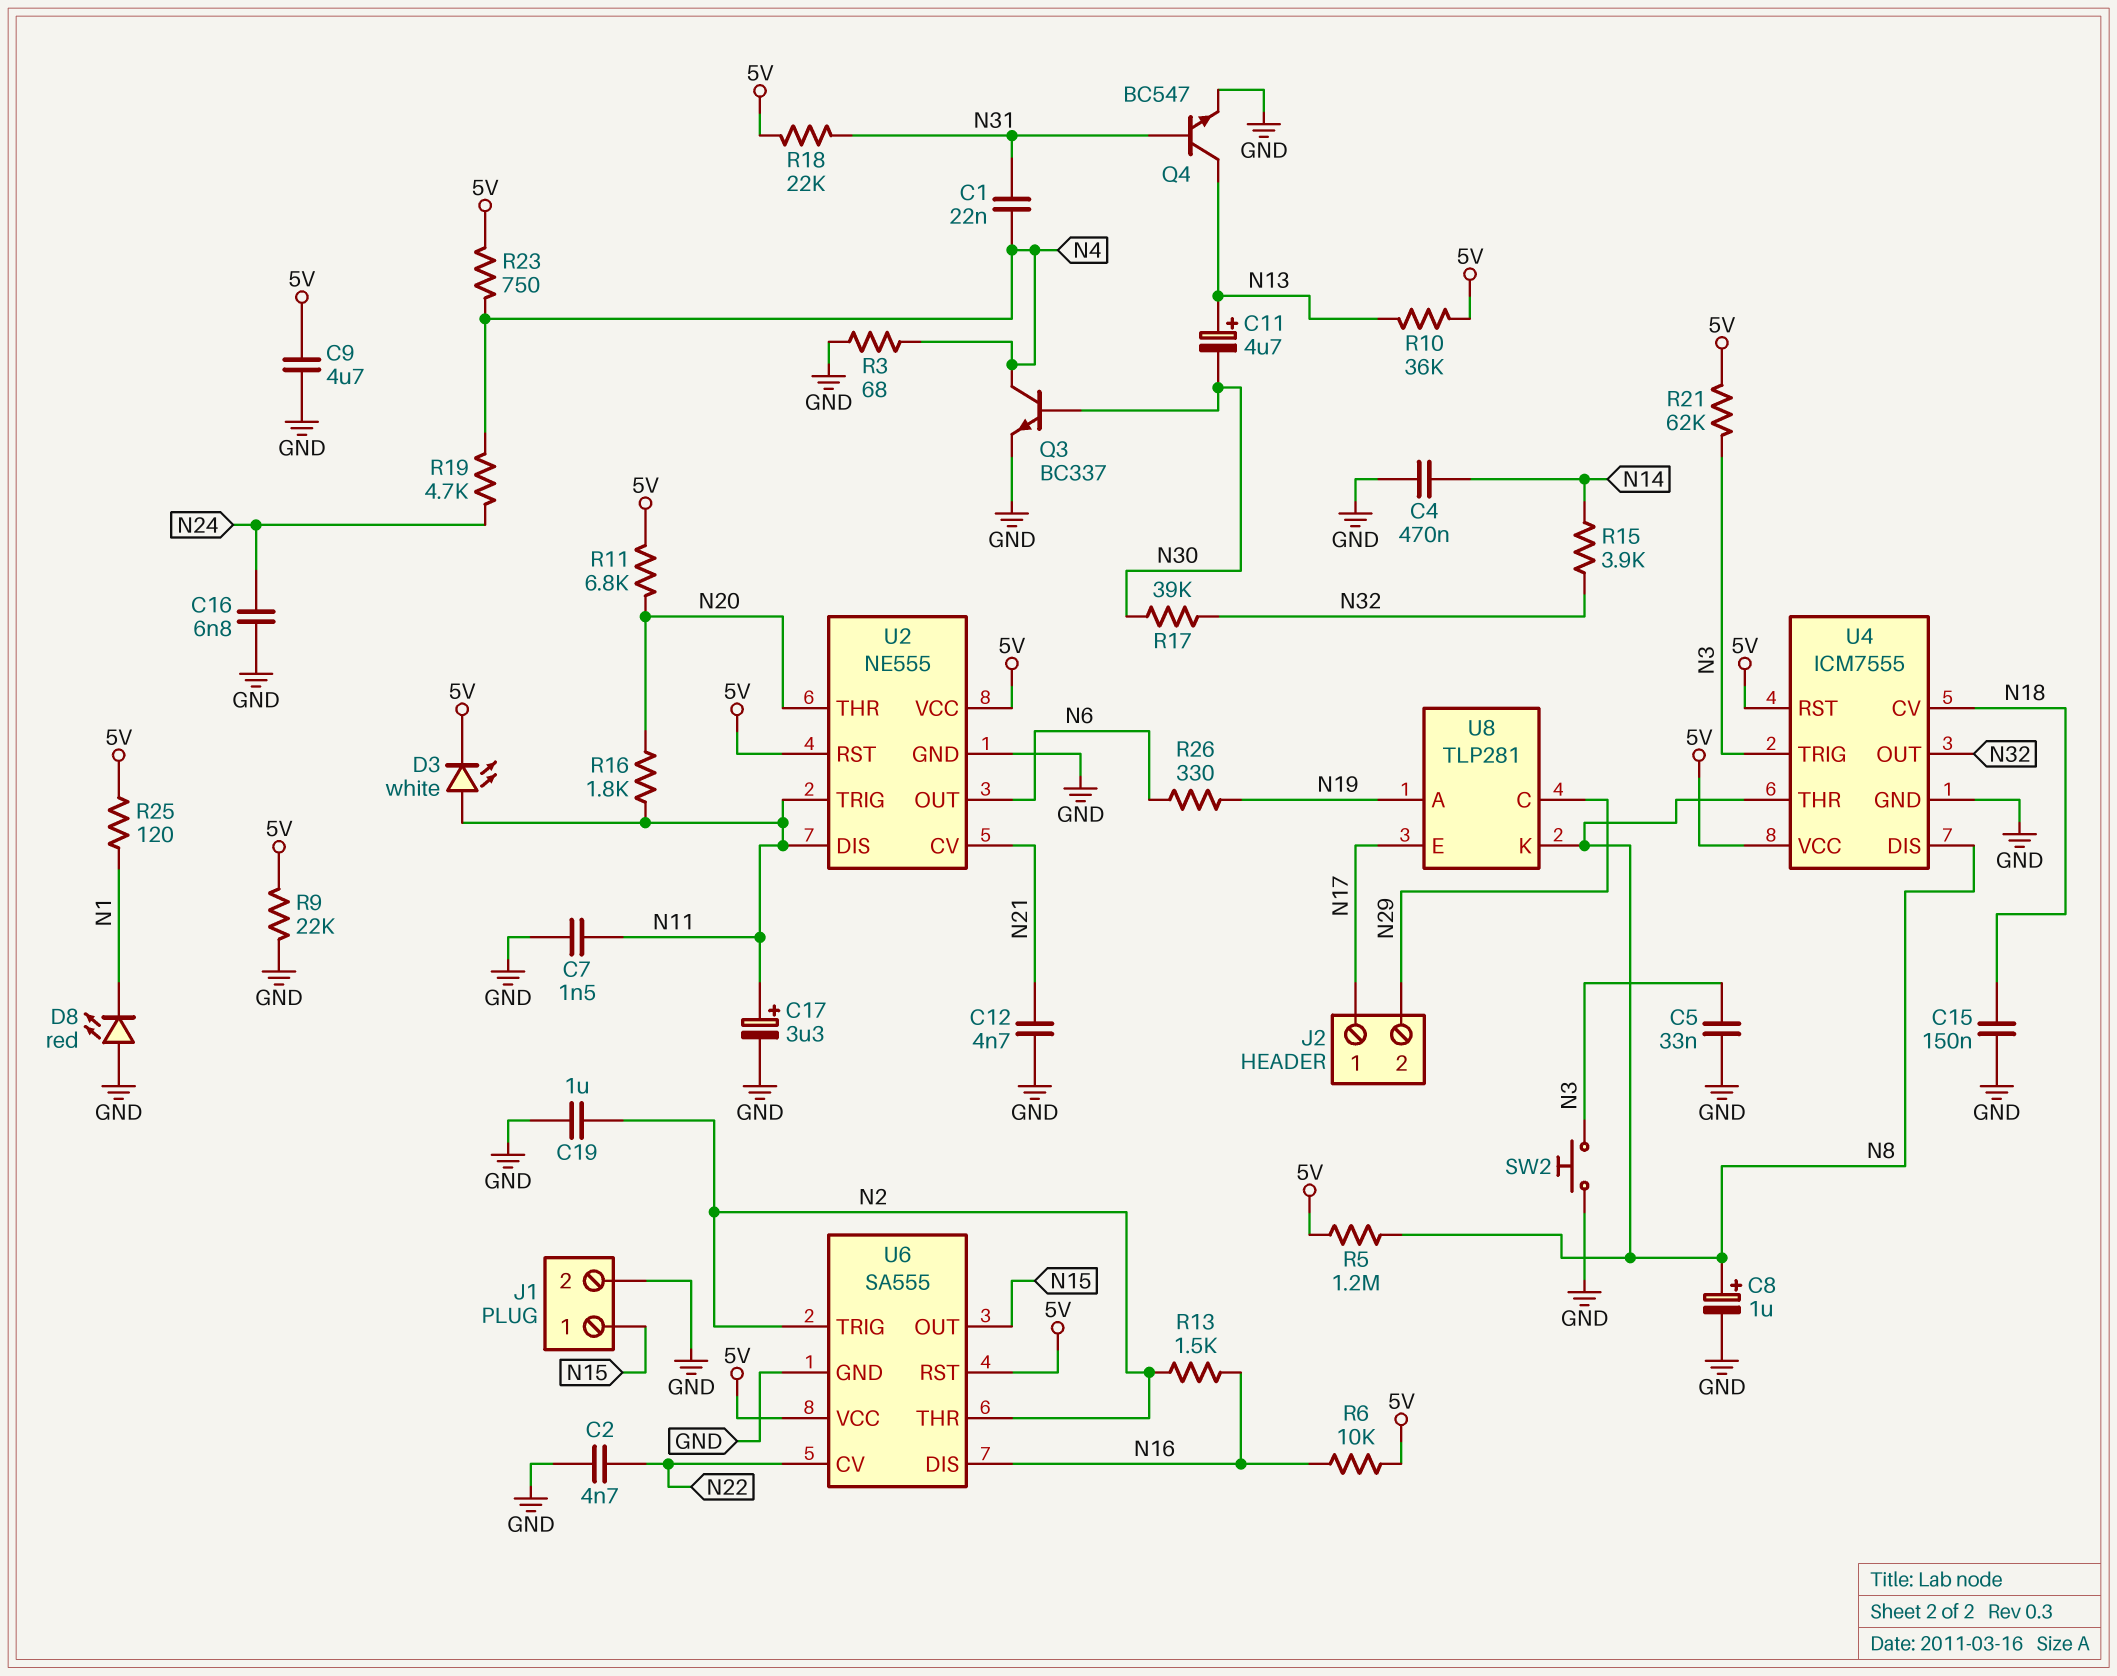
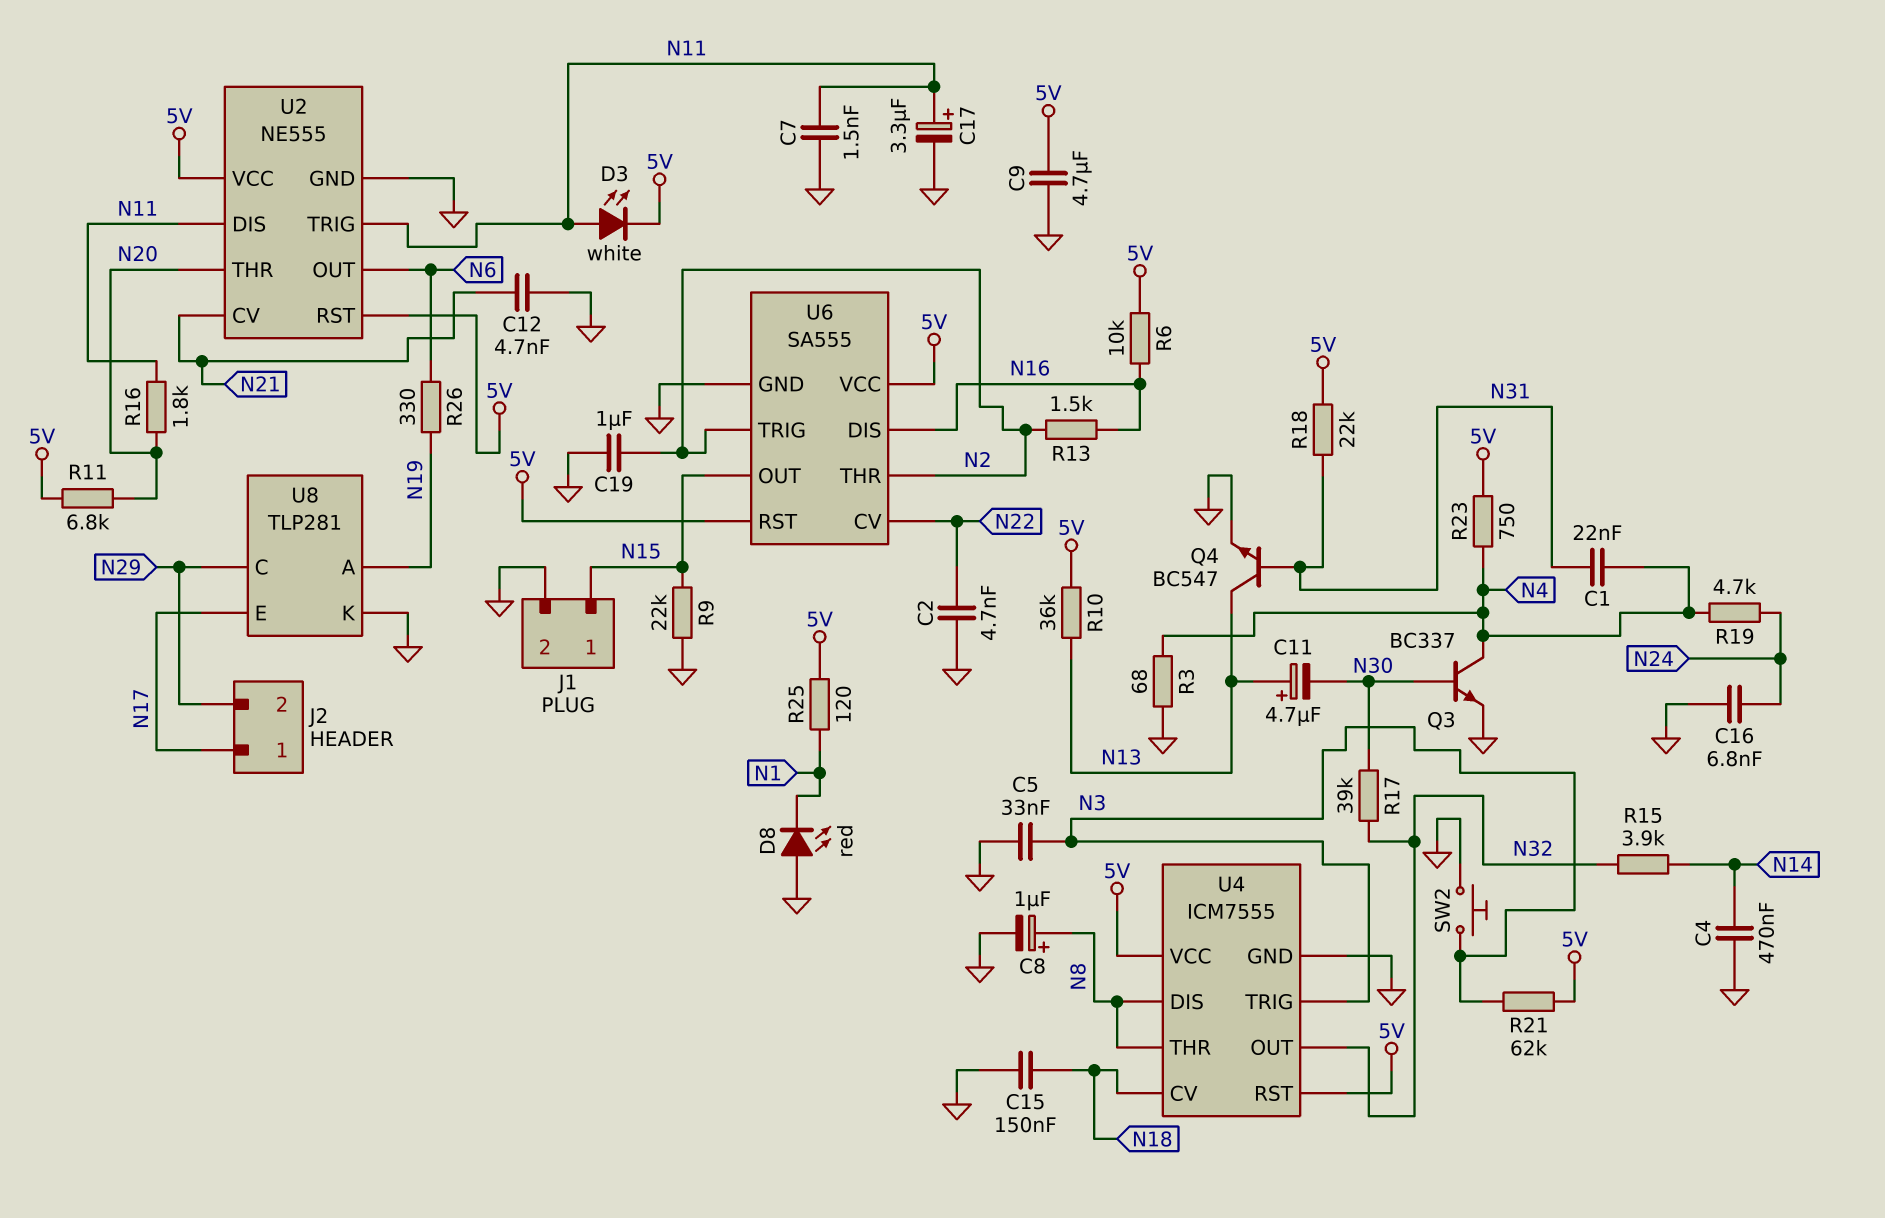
R5: 1.2M (5V, N8) -> none
R9: 22k (5V, GND) -> 22k (GND, N15)
U8 pin K: N8 -> GND

